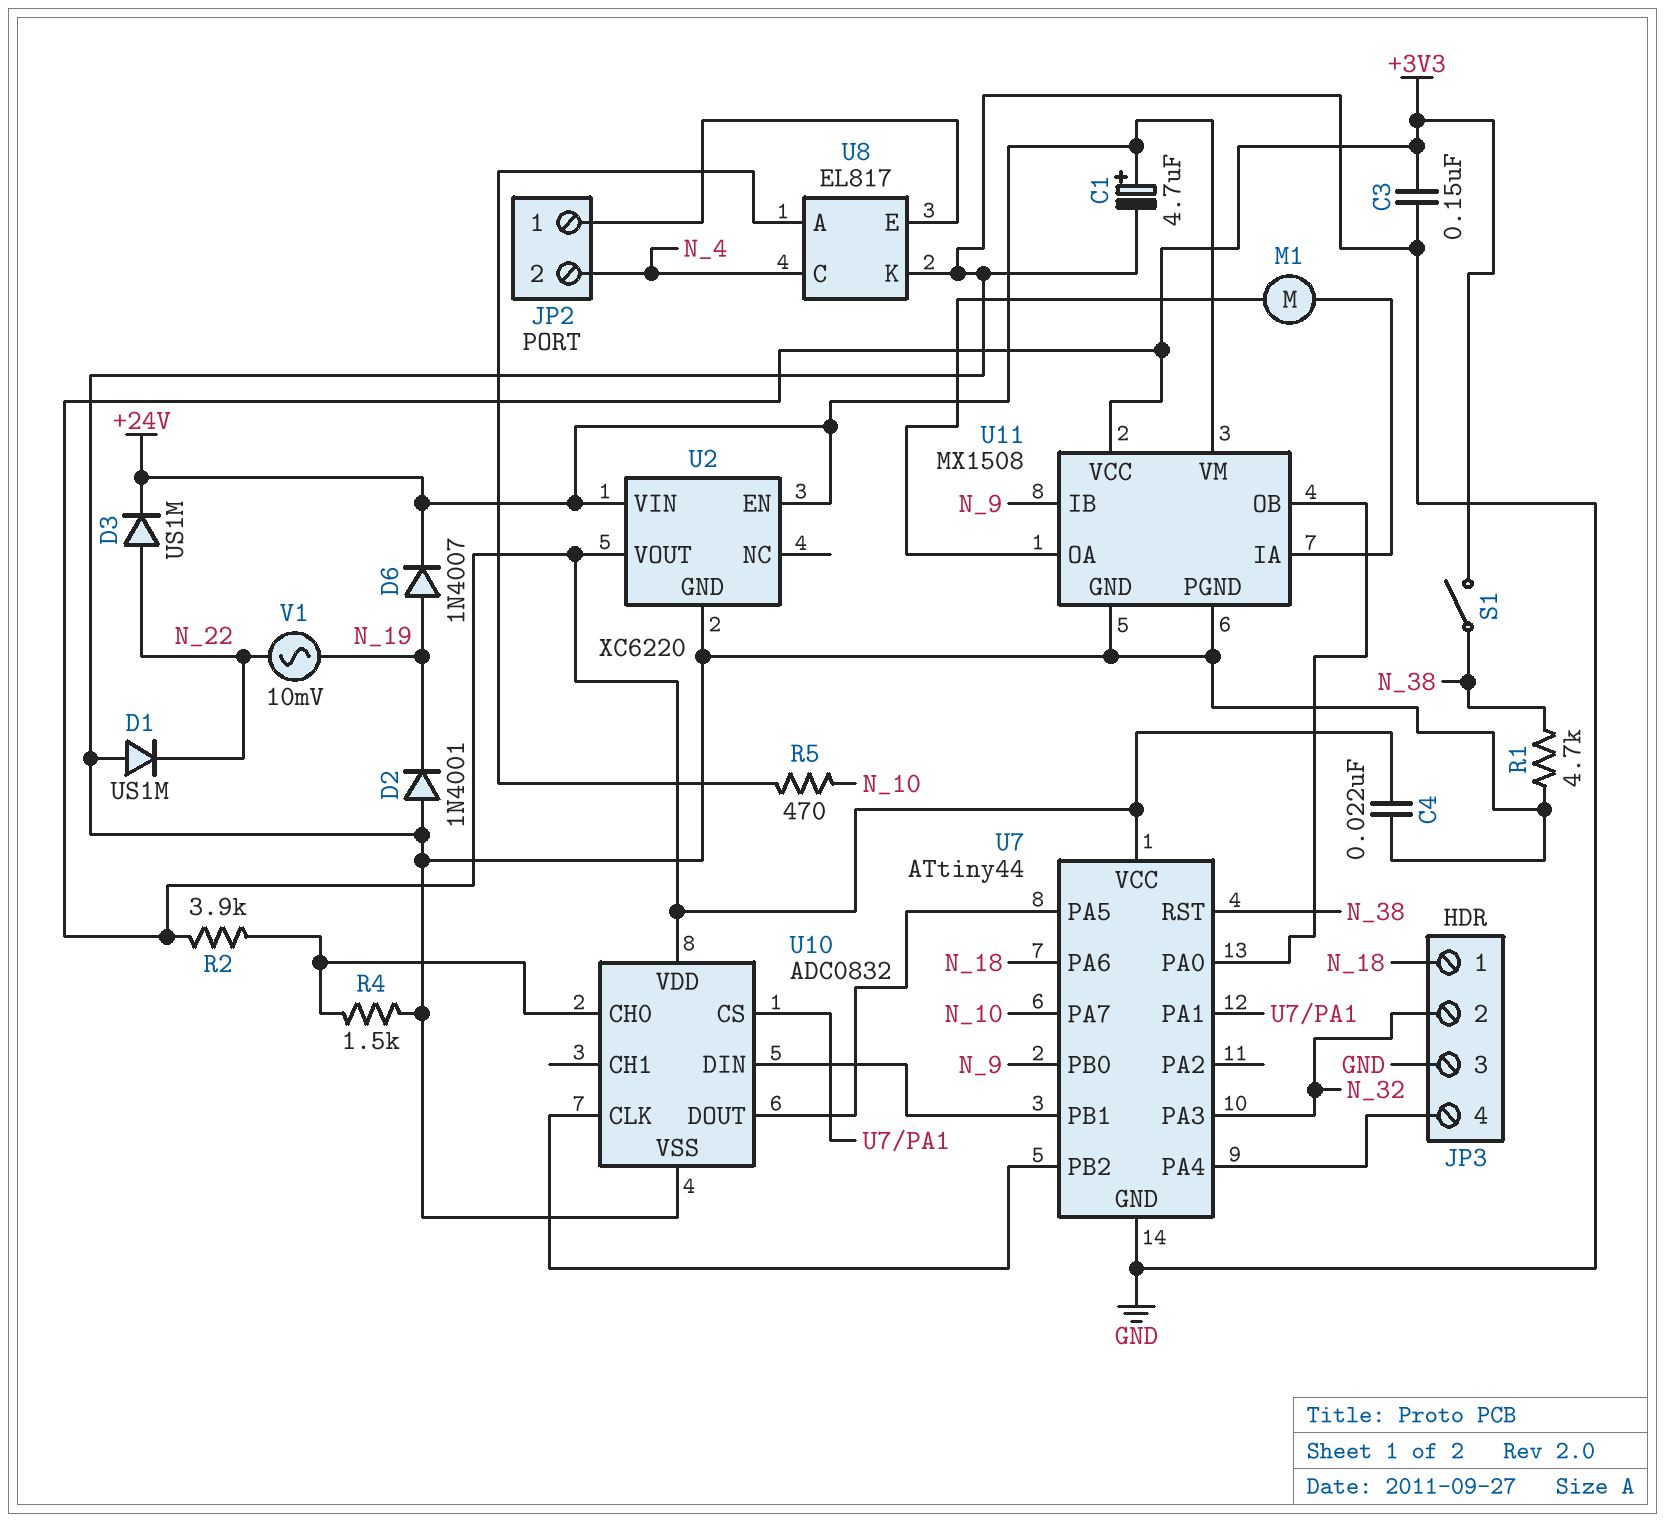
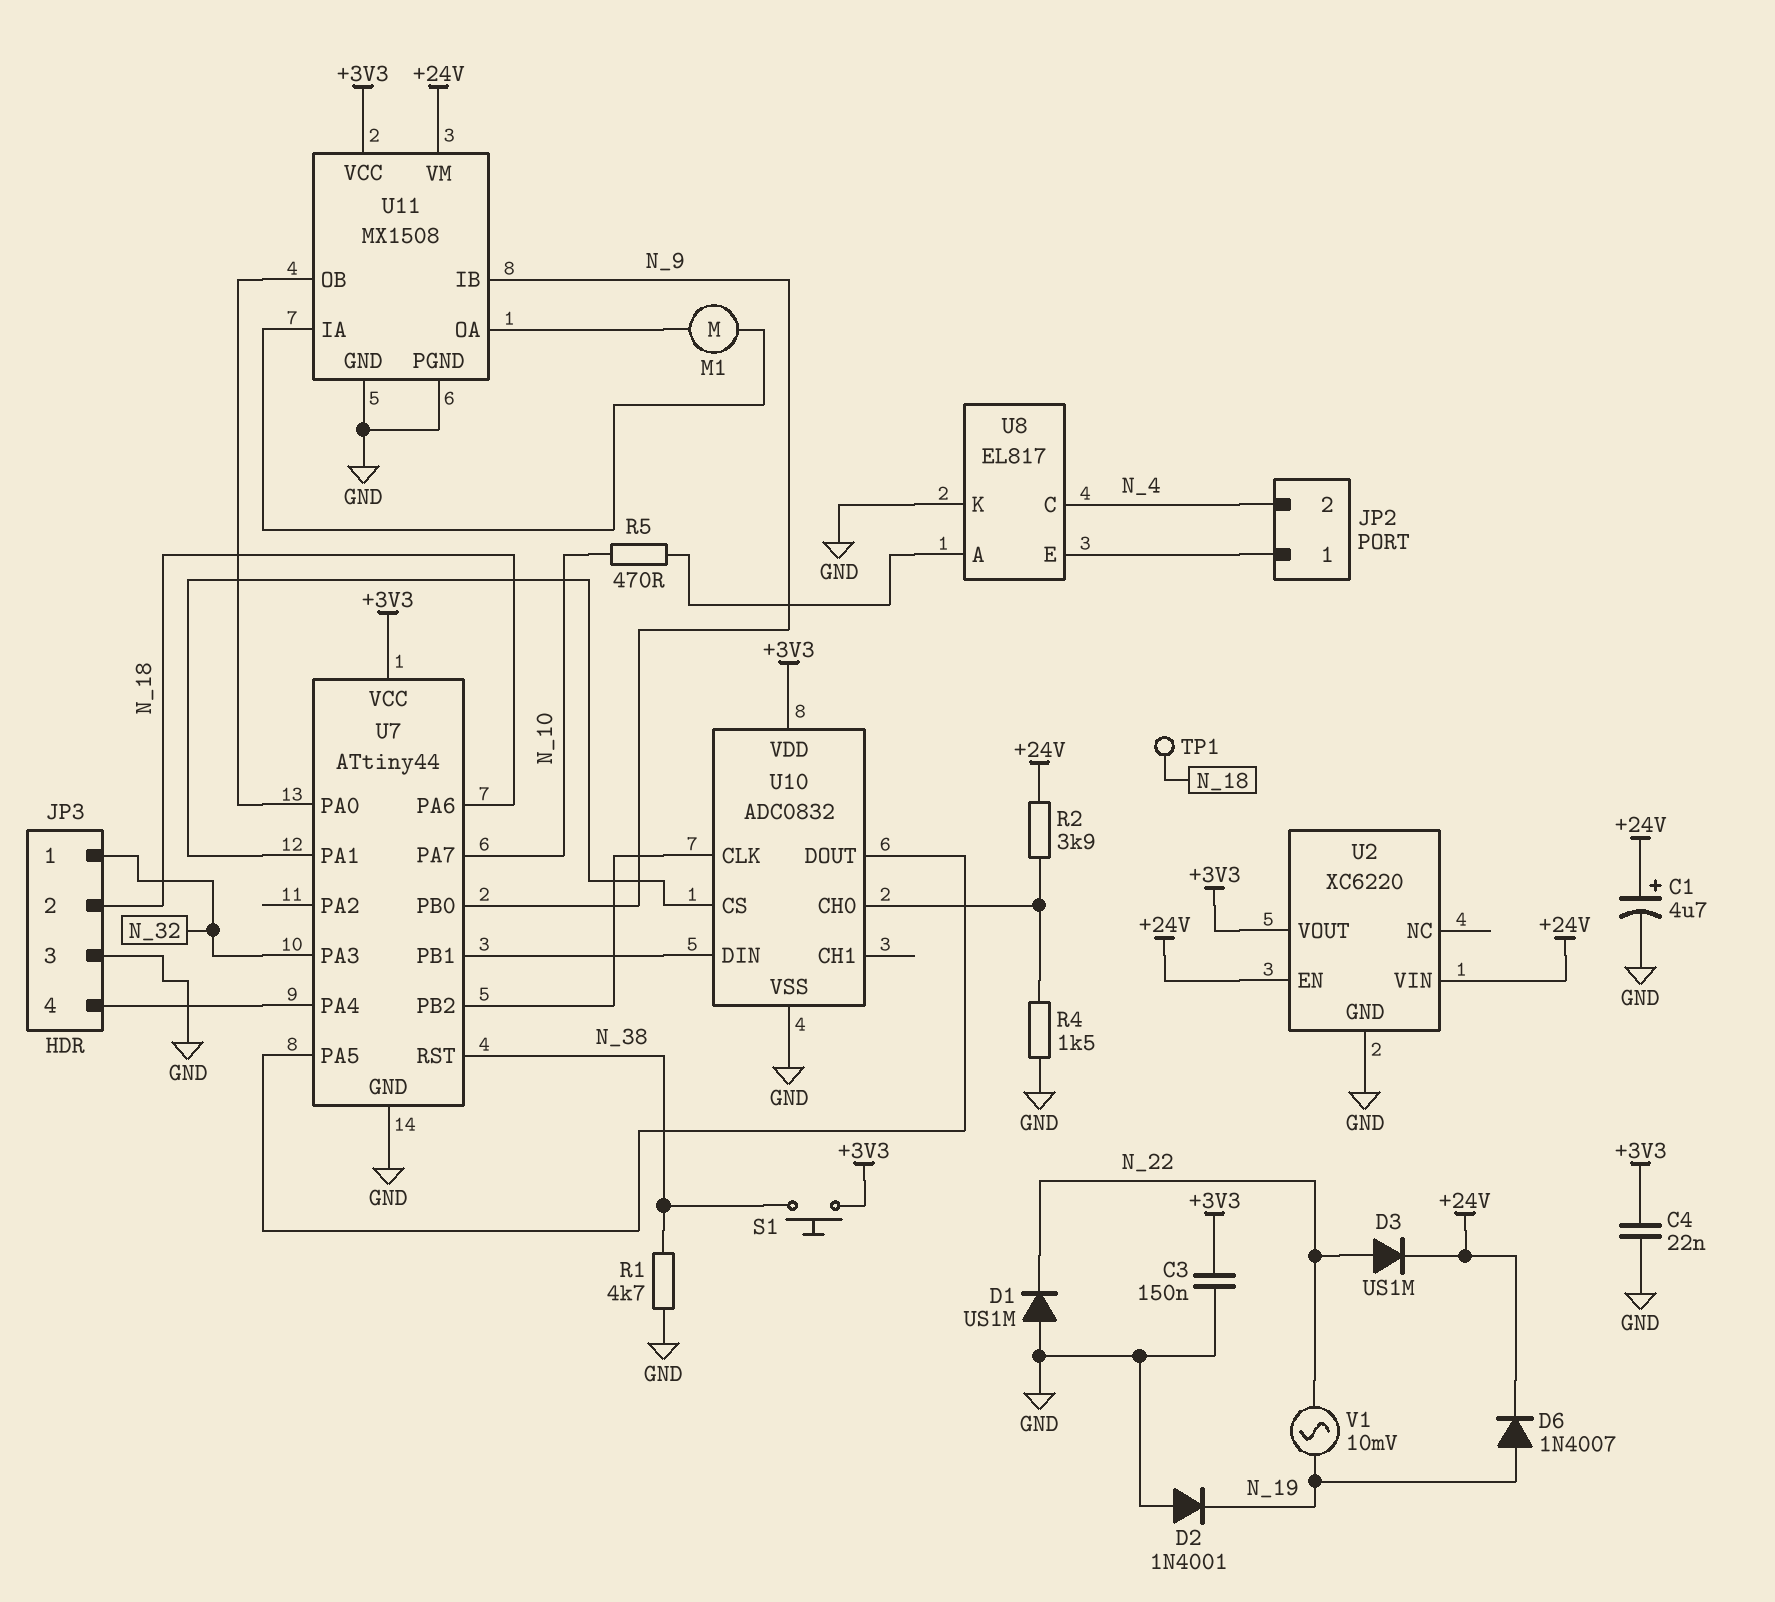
JP3 pin 1: N_18 -> N_32
JP3 pin 2: N_32 -> N_18
R2: 3.9k (+3V3, U10/CH0) -> 3.9k (+24V, U10/CH0)
S1: switch (+3V3, N_38) -> button (+3V3, N_38)
TP1: none -> test point (N_18)

